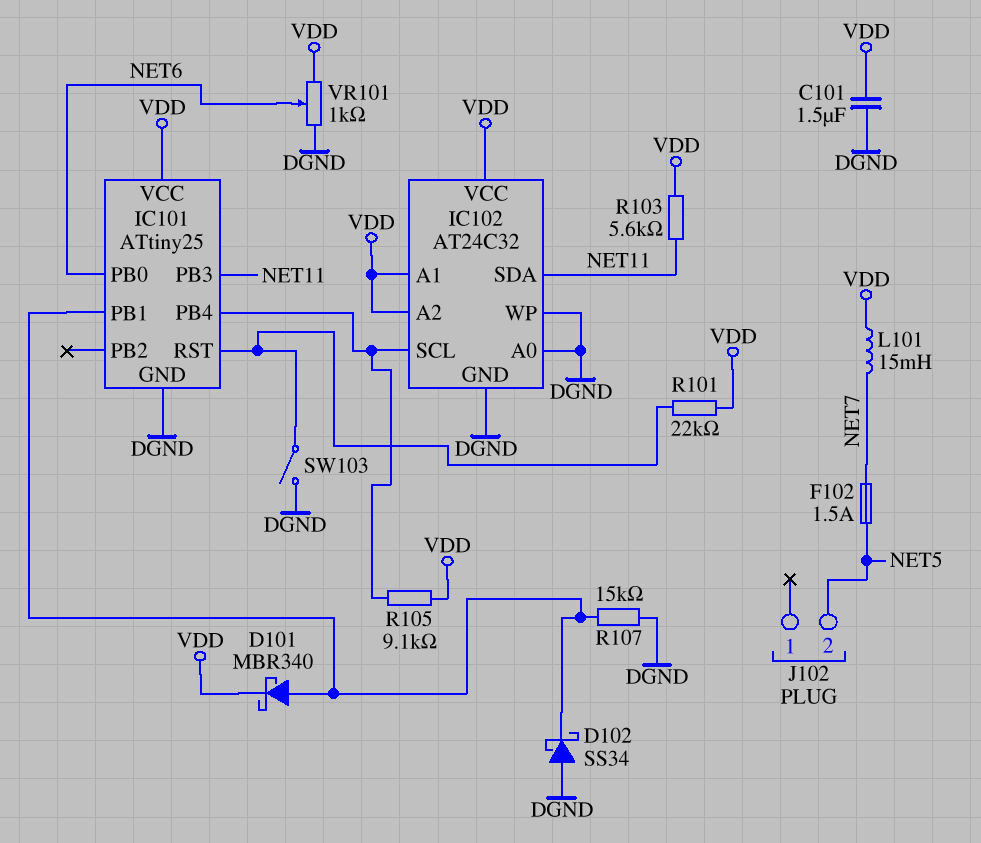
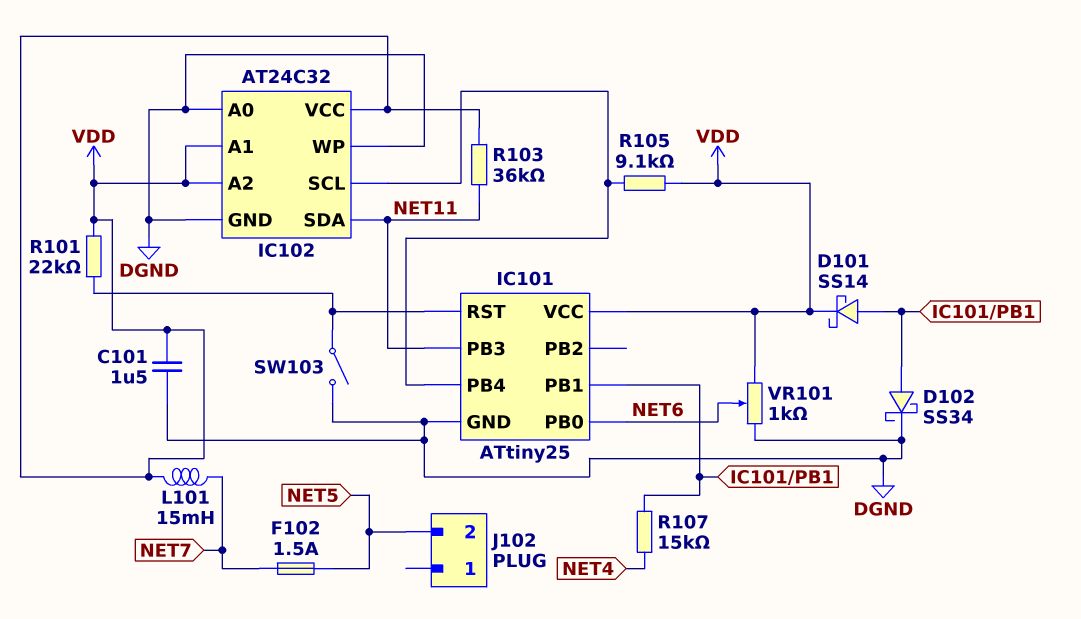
D101: schottky MBR340 (A IC101/PB1, K VDD) -> schottky SS14 (A IC101/PB1, K VDD)
D102: schottky SS34 (A DGND, K IC101/PB1) -> schottky SS34 (A IC101/PB1, K DGND)
R103: 5.6k (NET11, VDD) -> 36k (NET11, VDD)
R107: 15k (DGND, IC101/PB1) -> 15k (IC101/PB1, NET4)

